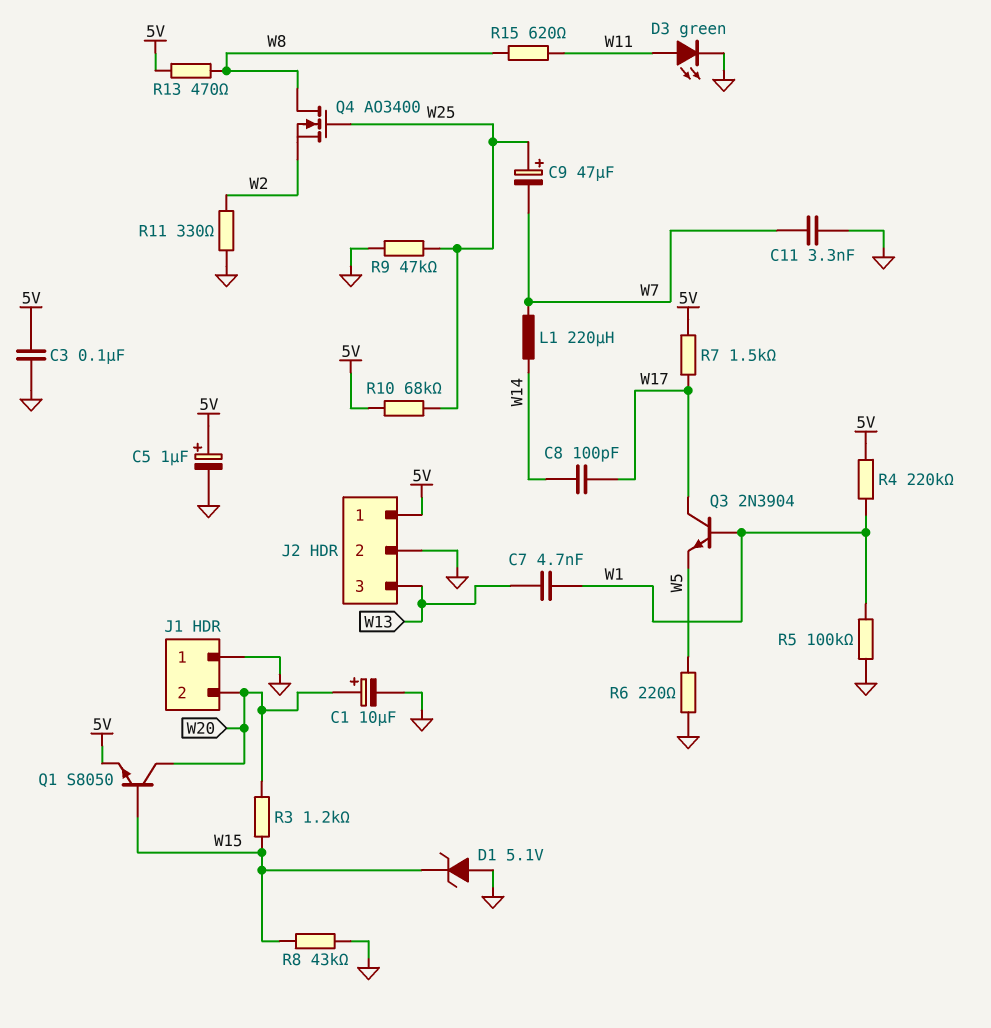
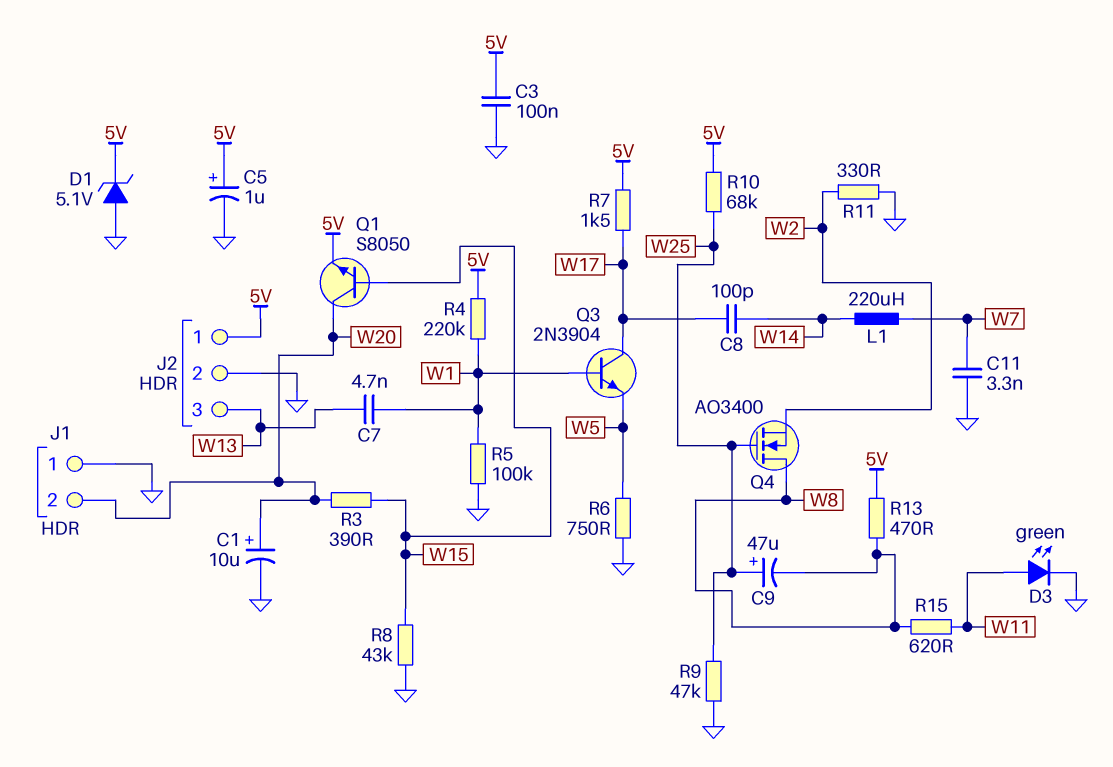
C9: 47uF (plus W25, minus W7) -> 47uF (plus W25, minus W8)
D1: zener 5.1V (A GND, K W15) -> zener 5.1V (A GND, K 5V)
R3: 1.2k (W15, W20) -> 390 (W15, W20)
R6: 220 (GND, W5) -> 750 (GND, W5)

